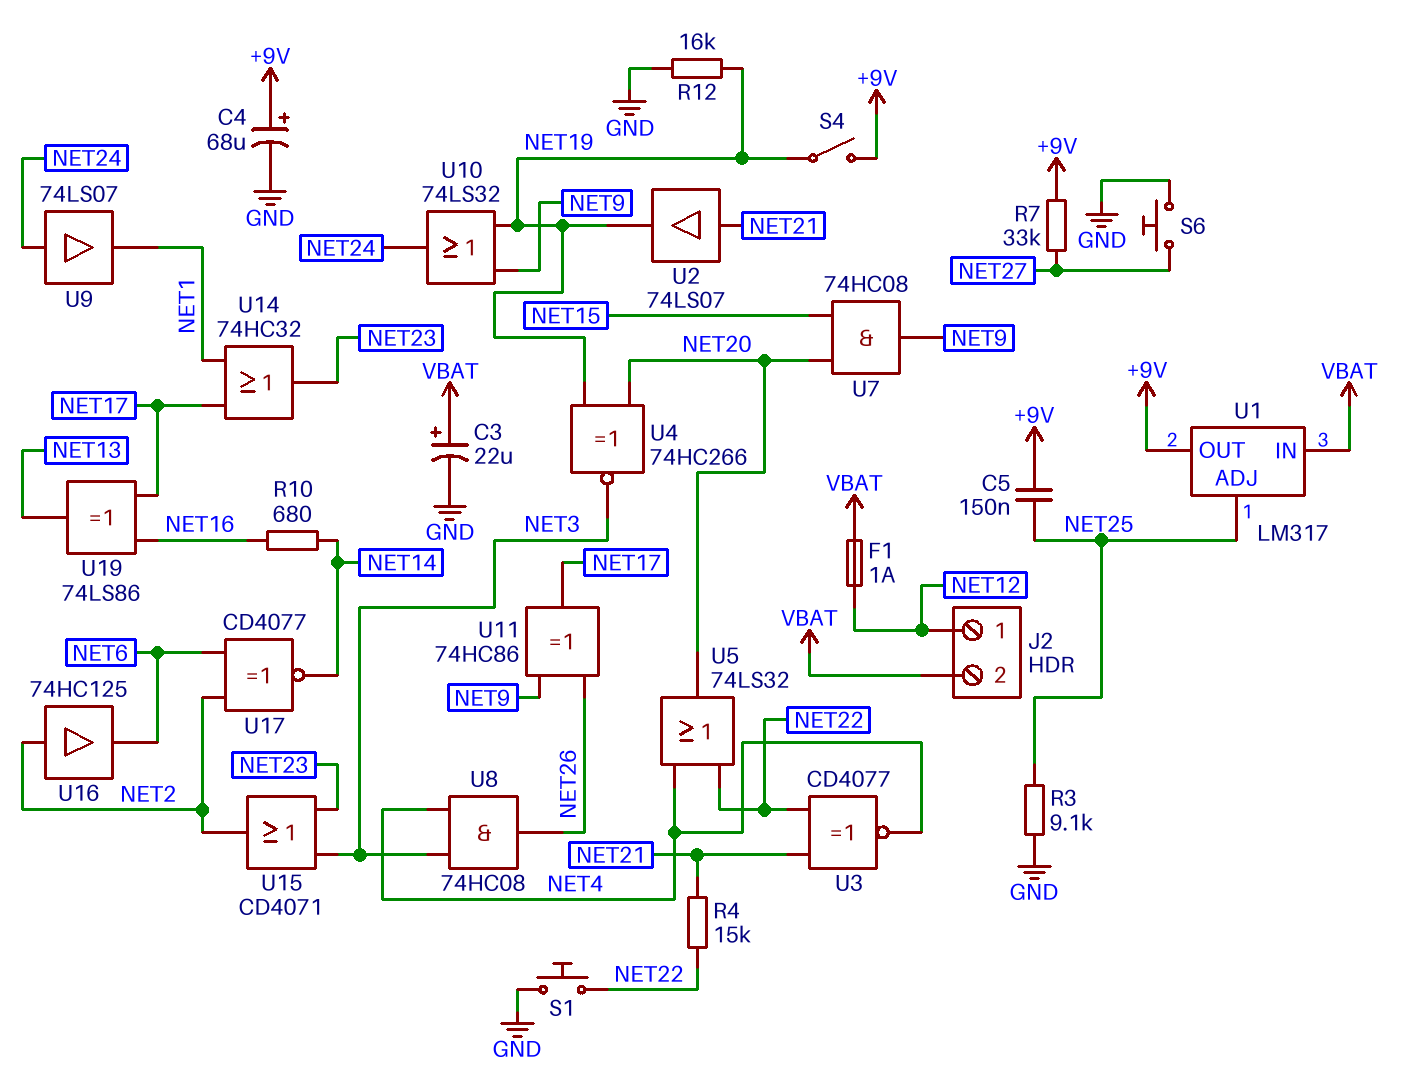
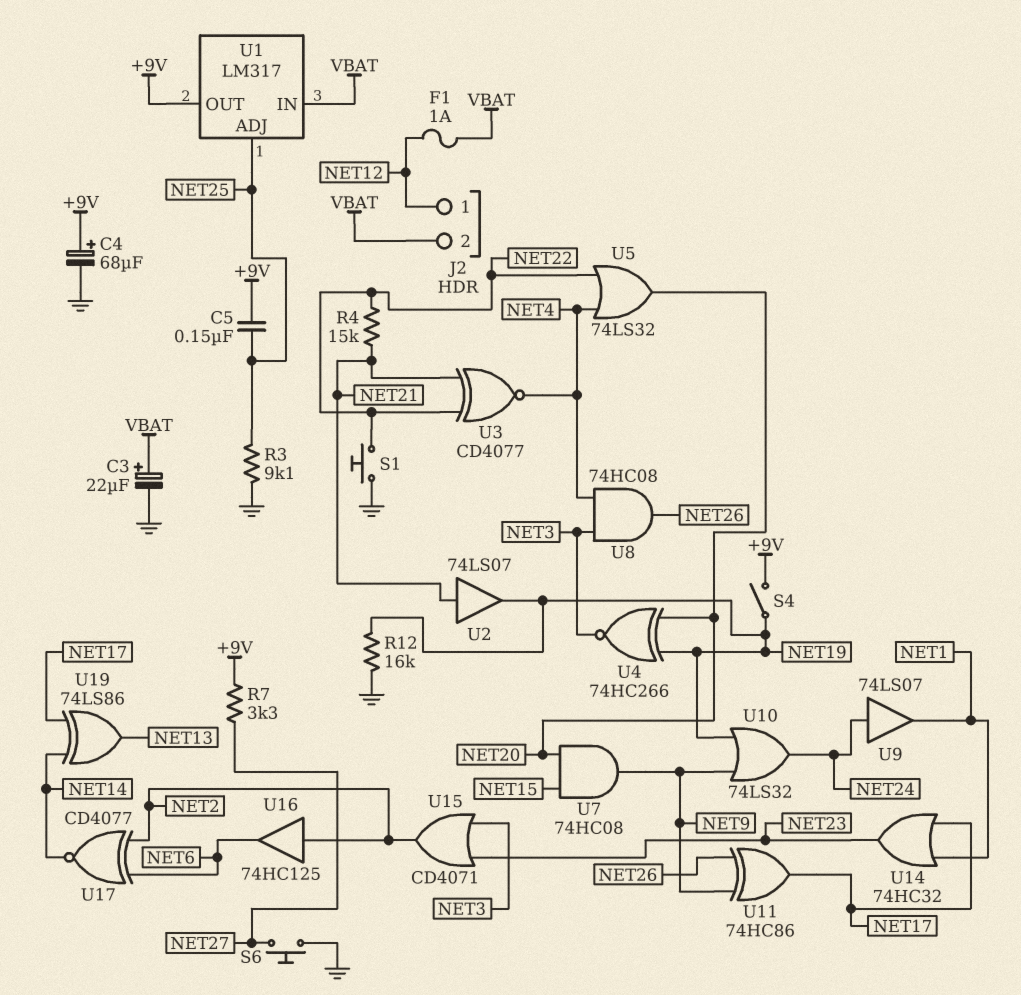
R7: 33k (+9V, NET27) -> 3.3k (+9V, NET27)
R10: 680 (NET14, NET16) -> none
U19: XOR 74LS86 (in NET16, in NET17, out NET13) -> XOR 74LS86 (in NET14, in NET17, out NET13)

